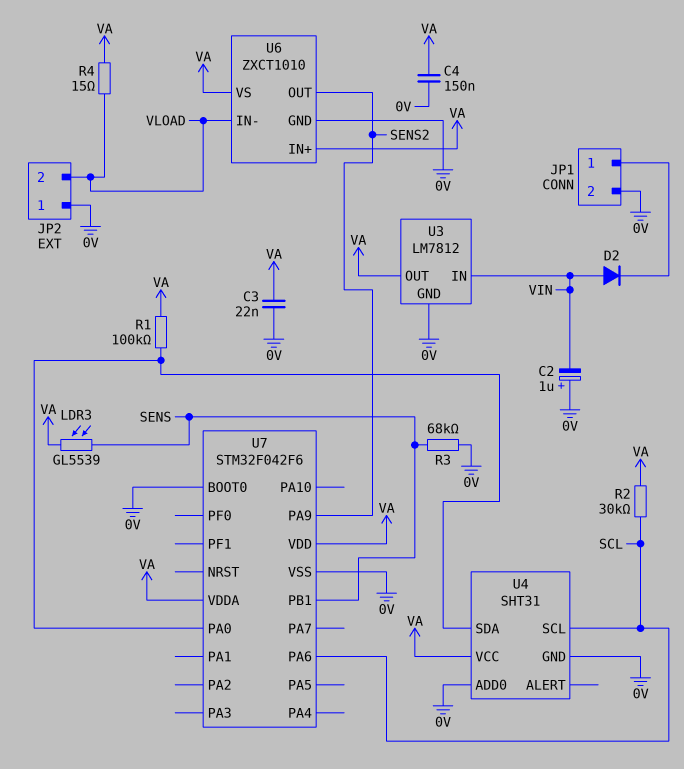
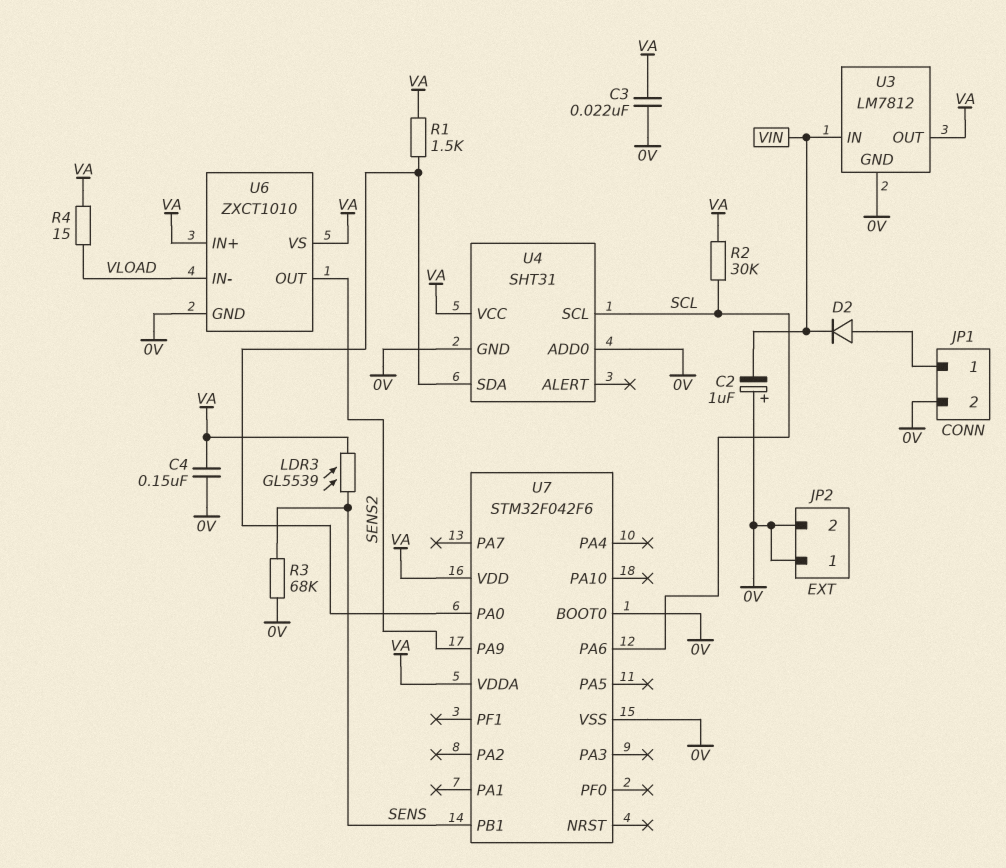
D2: diode (A VIN, K JP1/1) -> diode (A JP1/1, K VIN)
JP2 pin 2: VLOAD -> 0V
R1: 100k (U4/SDA, VA) -> 1.5k (U4/SDA, VA)

